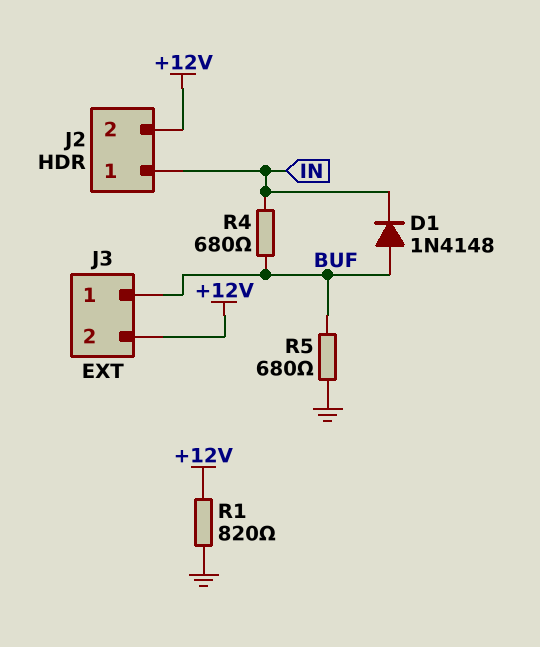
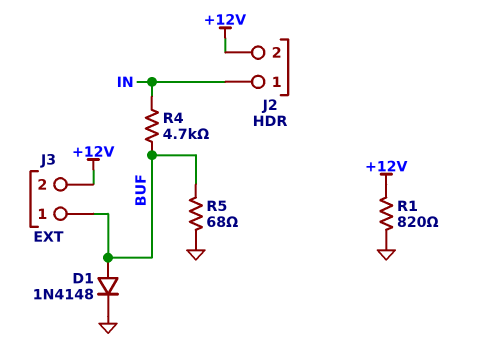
D1: diode 1N4148 (A BUF, K IN) -> diode 1N4148 (A BUF, K GND)
R4: 680 (BUF, IN) -> 4.7k (BUF, IN)
R5: 680 (BUF, GND) -> 68 (BUF, GND)

